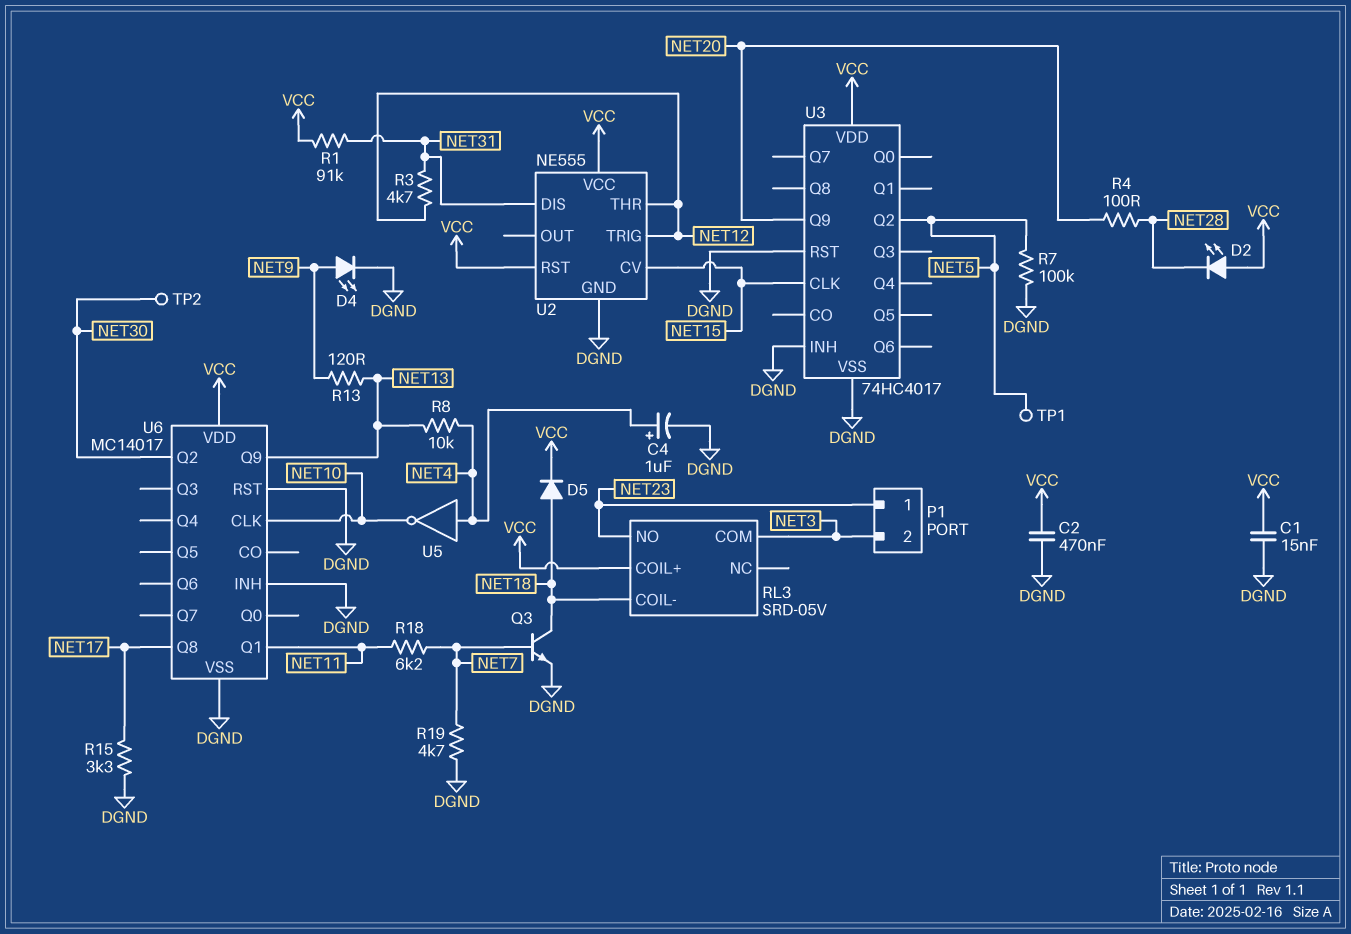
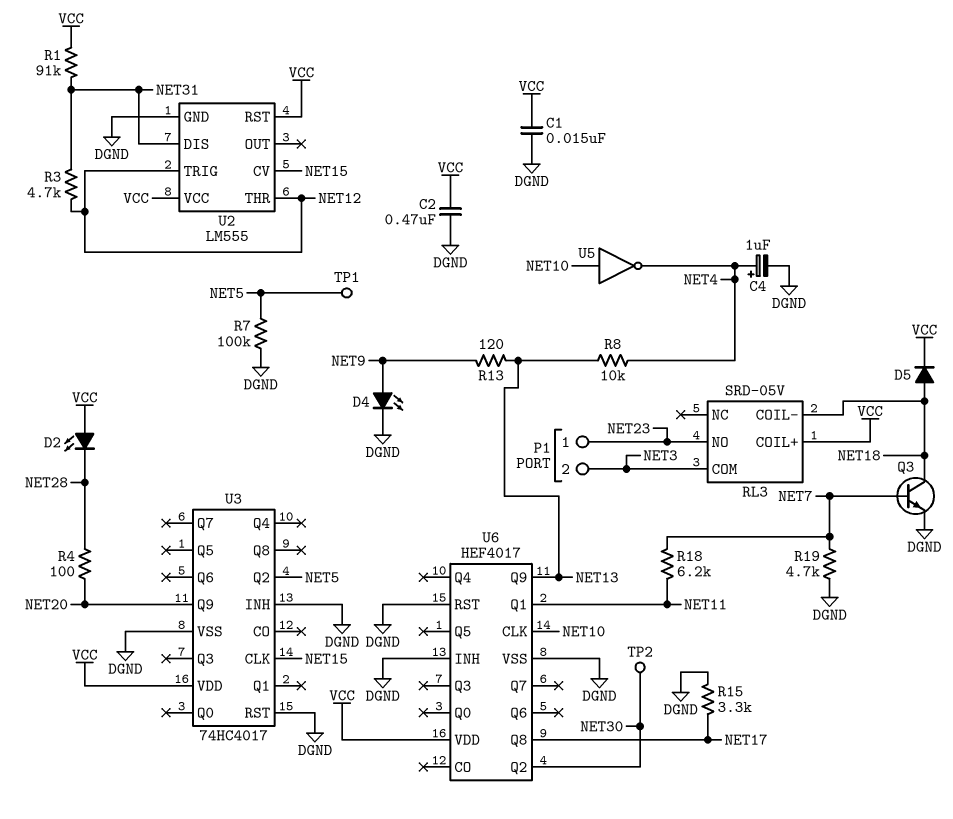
U2: NE555 -> LM555
U5: NOT (in NET4, out NET10) -> NOT (in NET10, out NET4)
U6: MC14017 -> HEF4017

